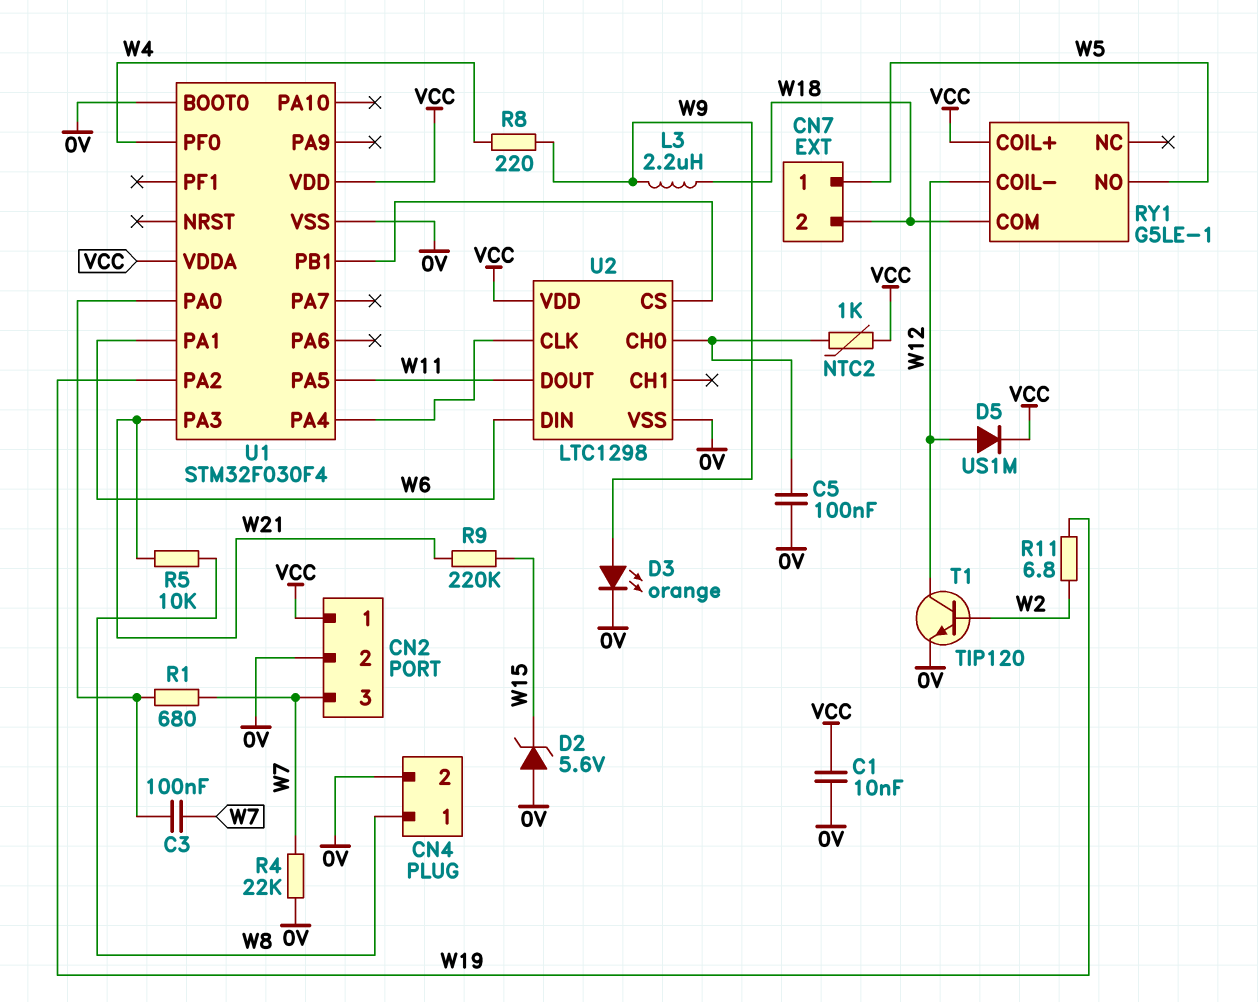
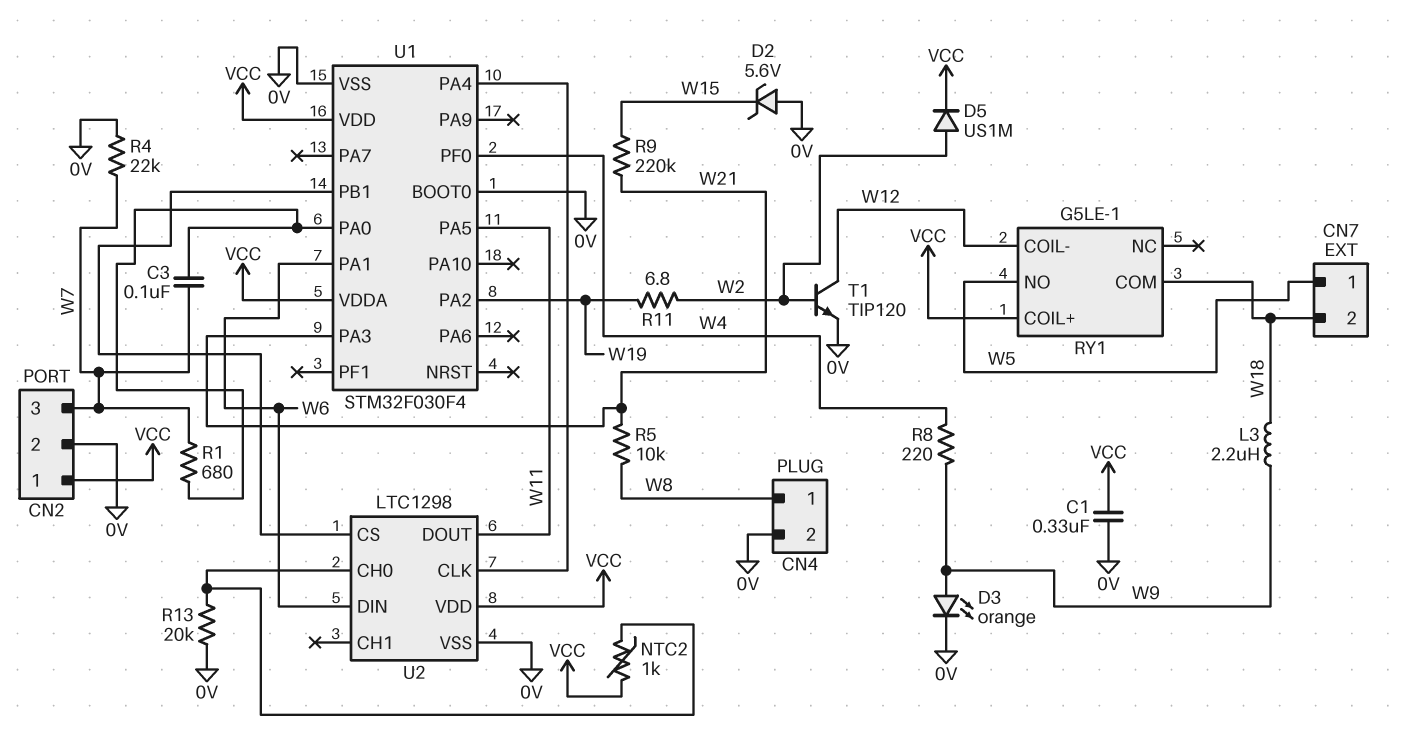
C1: 10nF (0V, VCC) -> 330nF (0V, VCC)
C5: 100nF (0V, U2/CH0) -> none
D5: diode US1M (A W12, K VCC) -> diode US1M (A W2, K VCC)
R13: none -> 20k (0V, U2/CH0)

